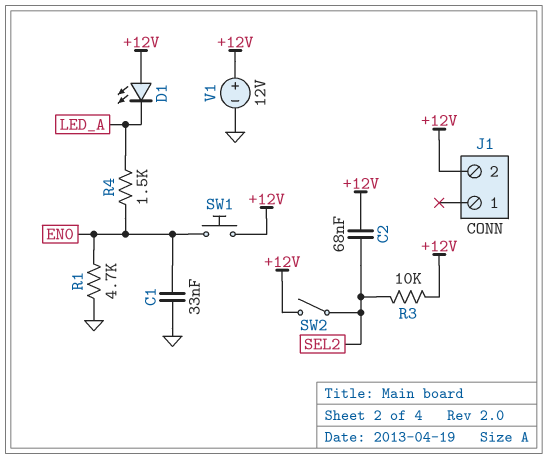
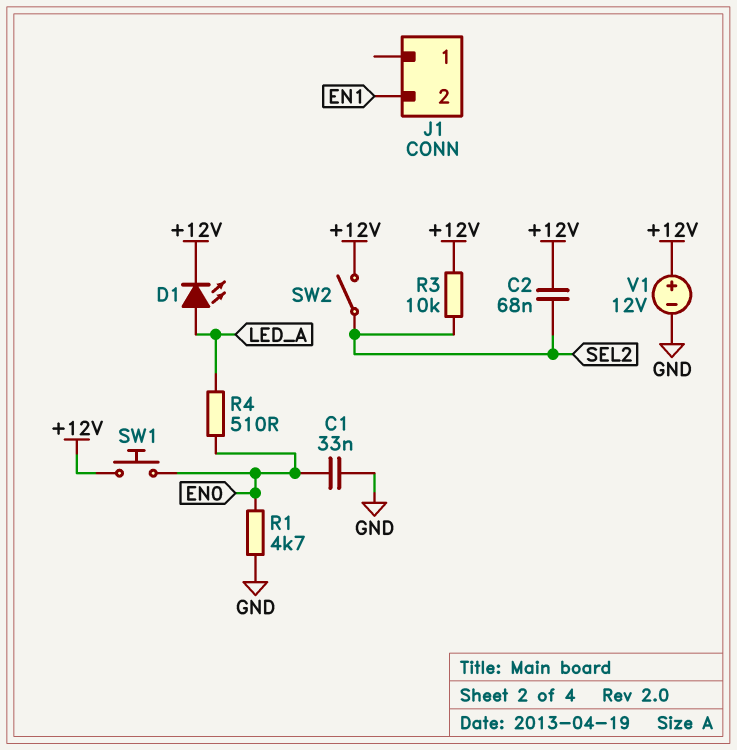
D1: LED (A +12V, K LED_A) -> LED (A LED_A, K +12V)
J1 pin 2: +12V -> EN1
R4: 1.5k (EN0, LED_A) -> 510 (EN0, LED_A)

